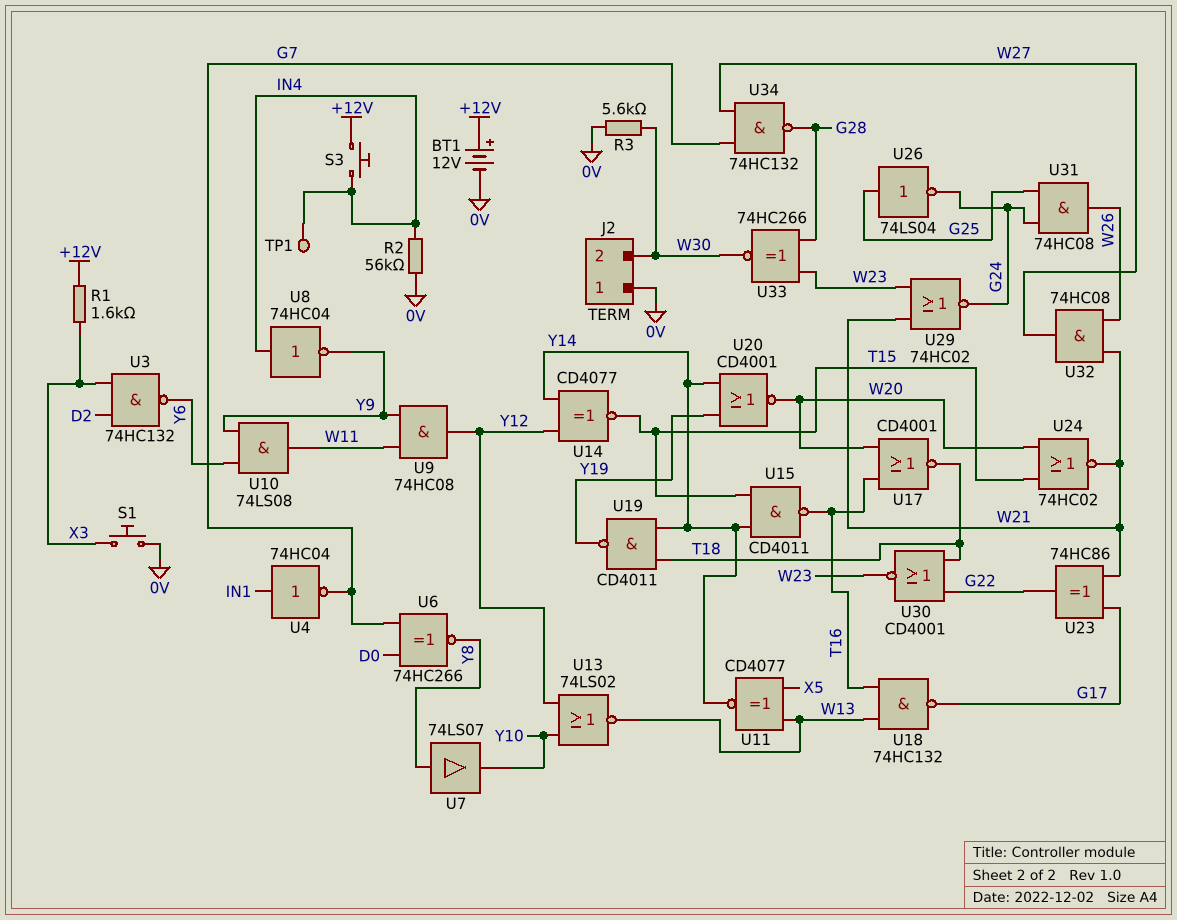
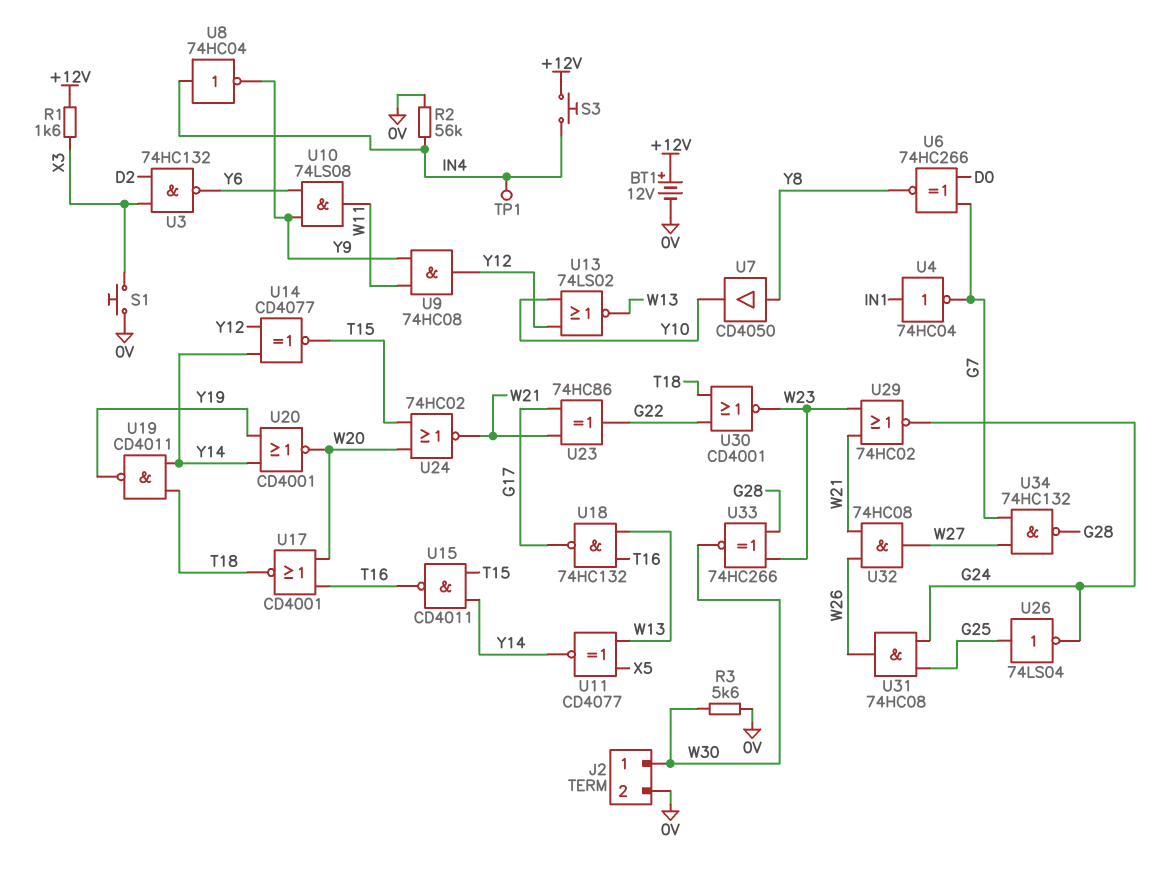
J2 pin 1: 0V -> W30
J2 pin 2: W30 -> 0V
U7: buffer 74LS07 (in Y8, out Y10) -> buffer CD4050 (in Y8, out Y10)

